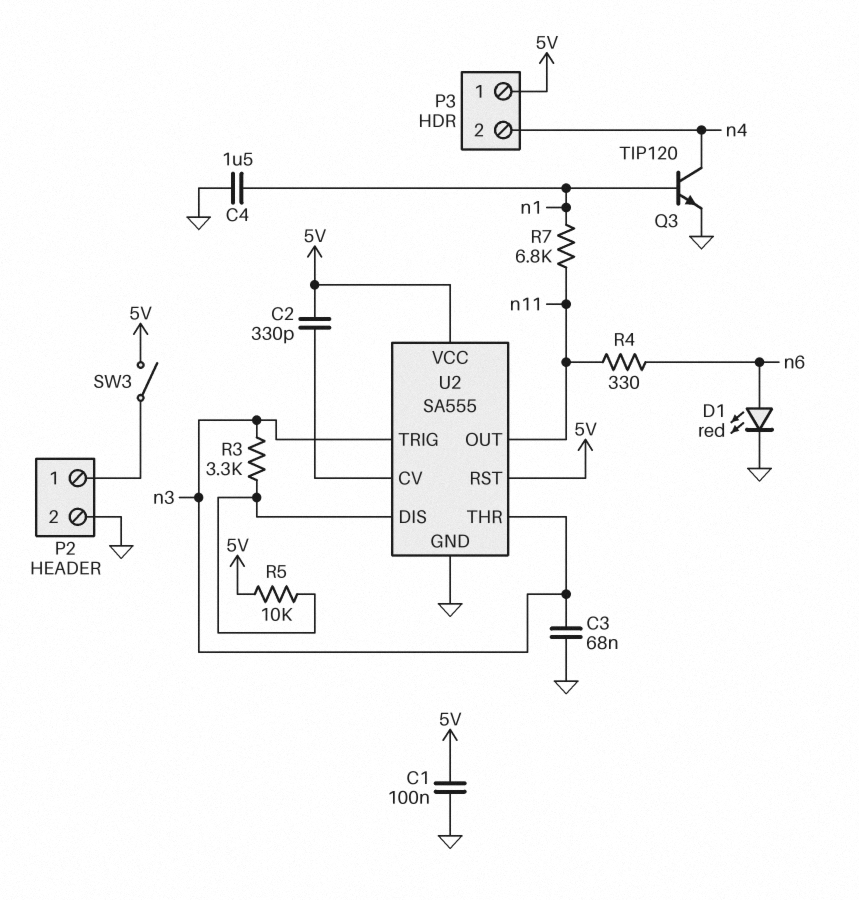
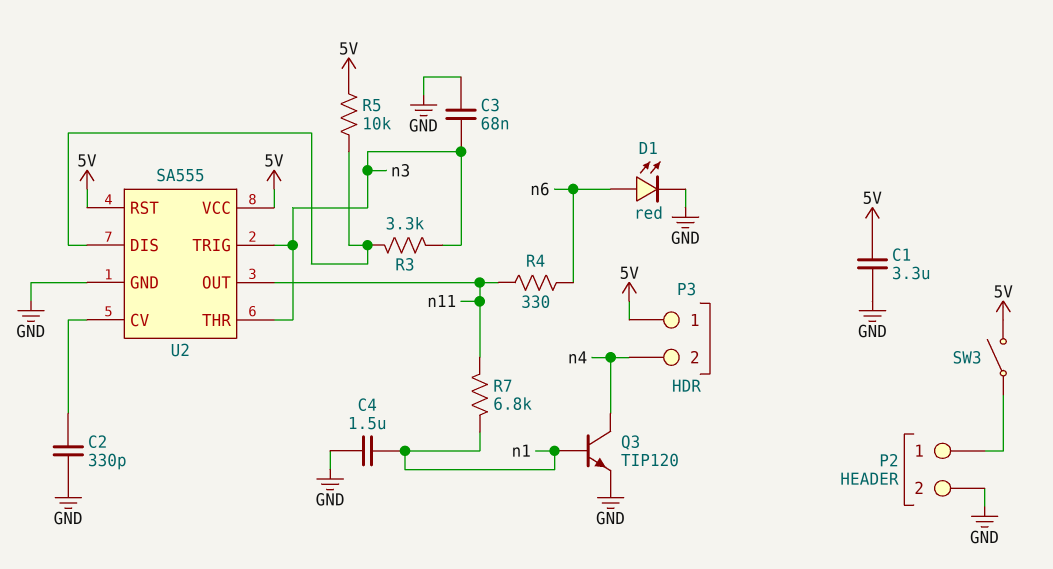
C1: 100nF (5V, GND) -> 3.3uF (5V, GND)
C2: 330pF (5V, U2/CV) -> 330pF (GND, U2/CV)

